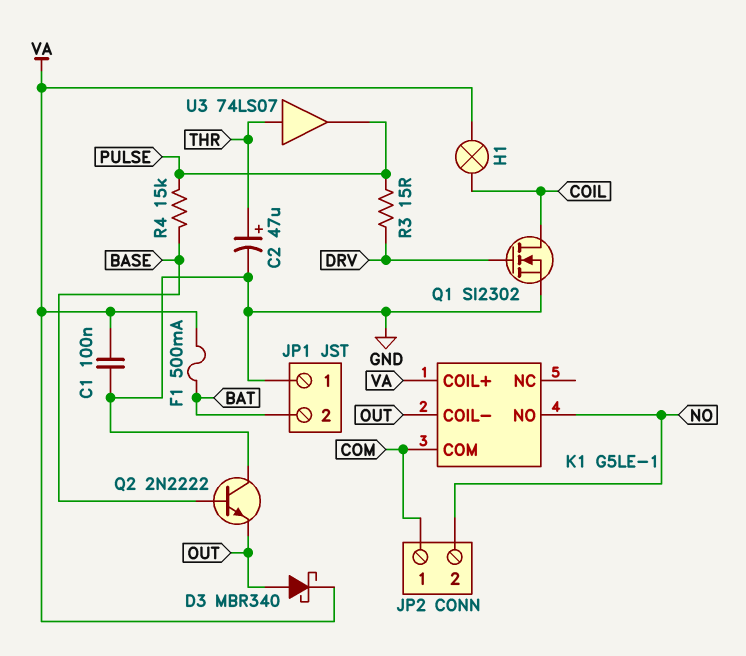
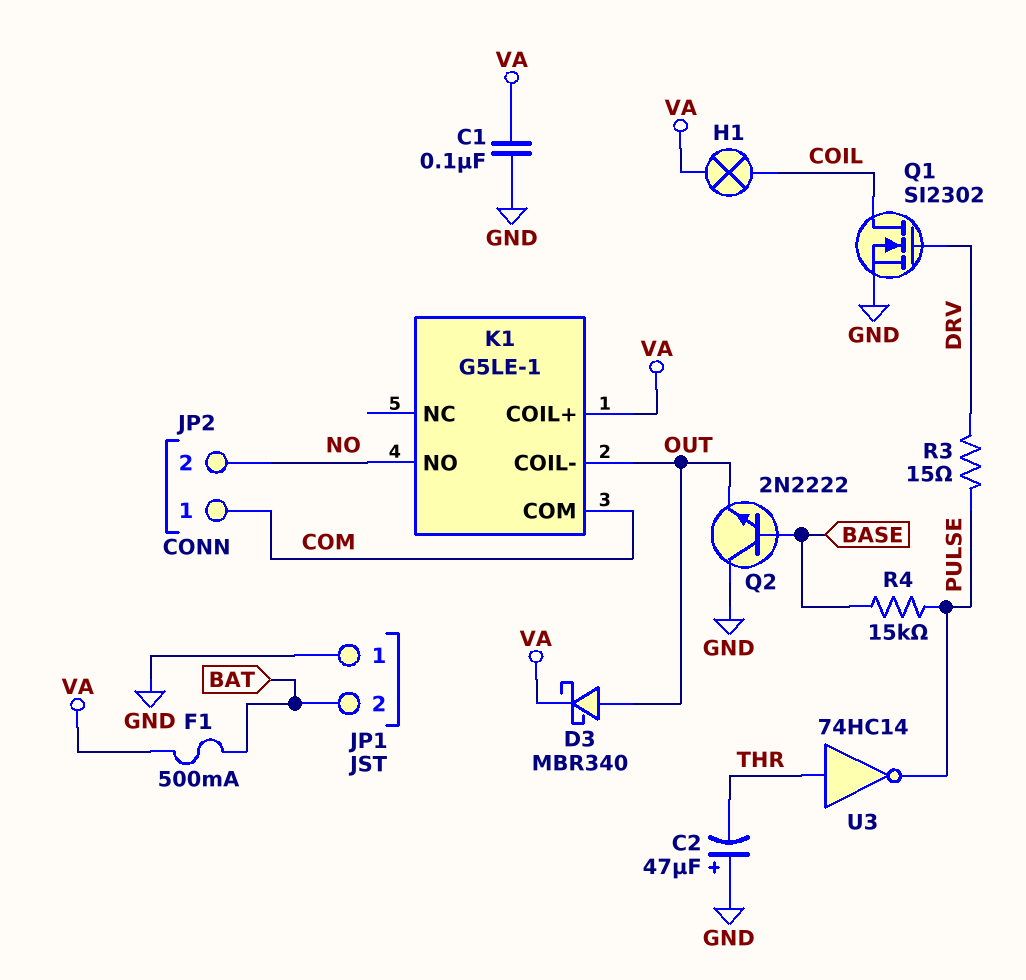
C2: 47uF (plus THR, minus GND) -> 47uF (plus GND, minus THR)
U3: buffer 74LS07 (in THR, out PULSE) -> NOT 74HC14 (in THR, out PULSE)

